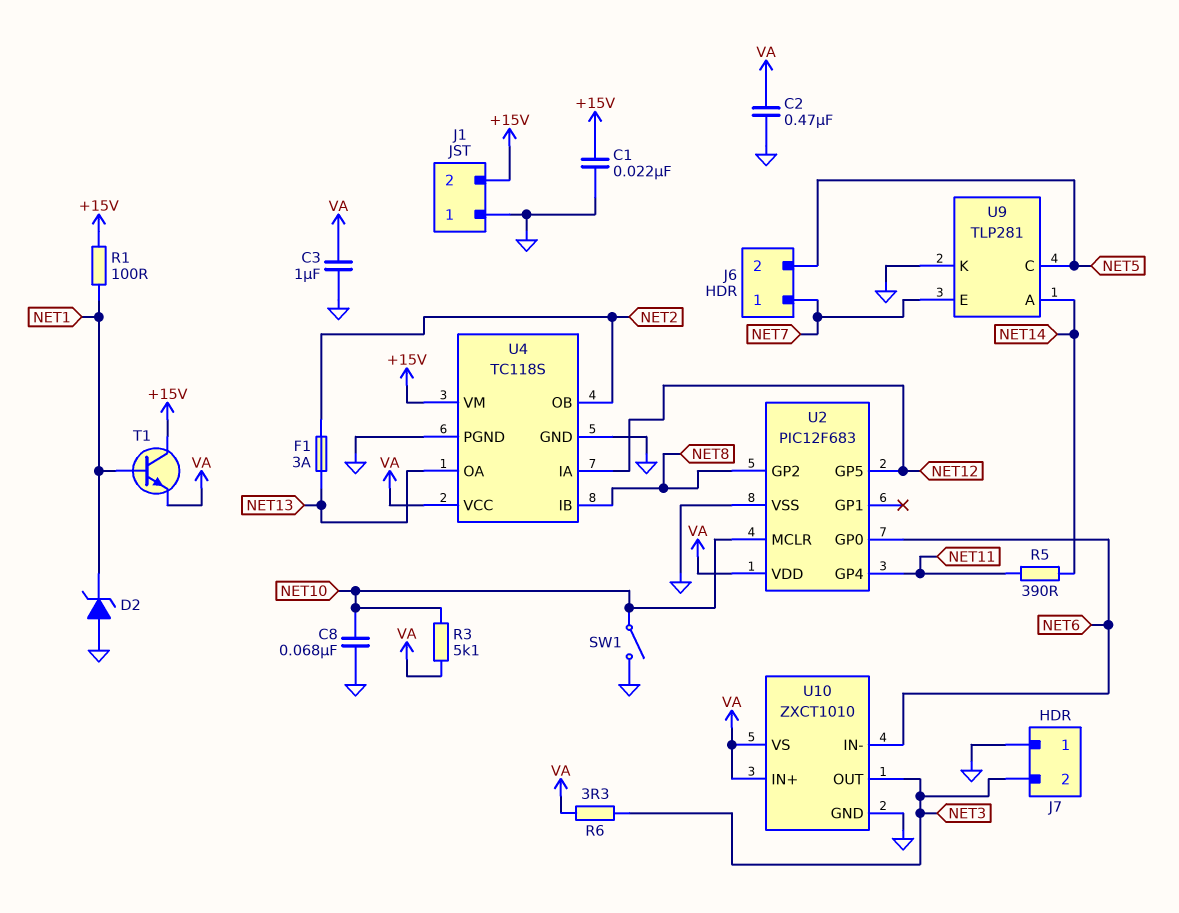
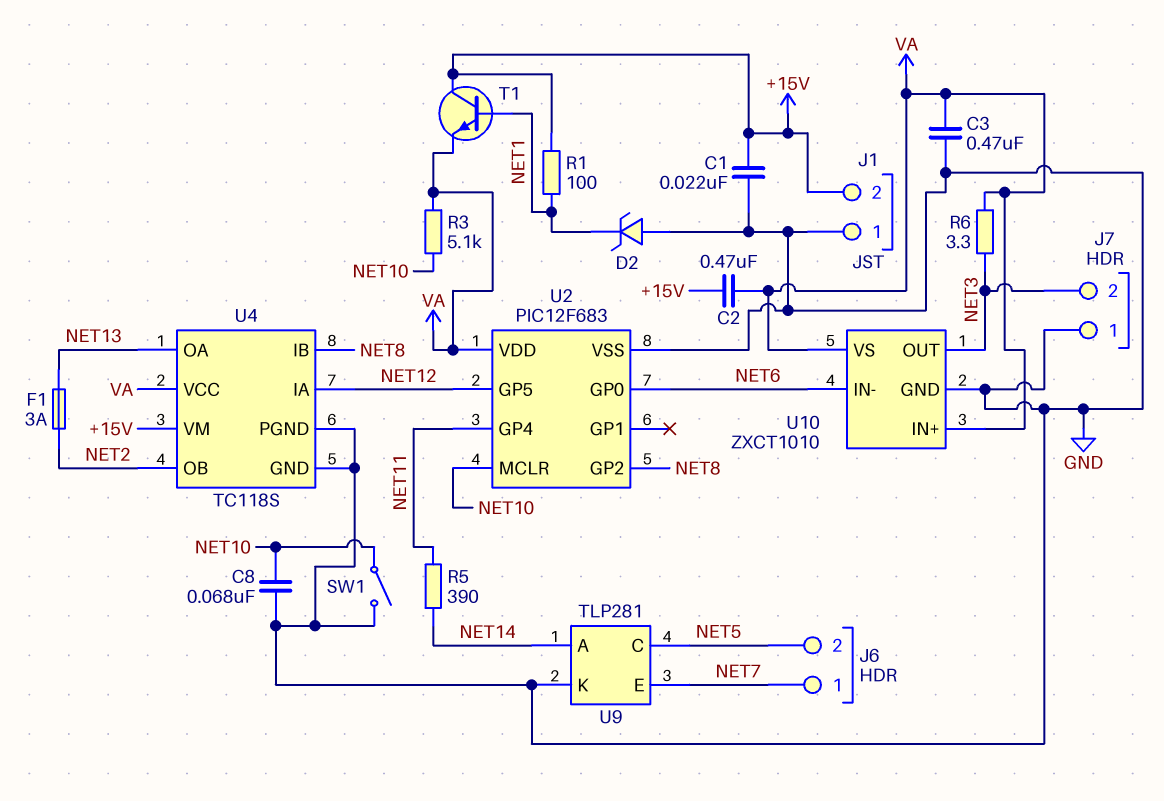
C2: 470nF (GND, VA) -> 470nF (+15V, VA)
C3: 1uF (GND, VA) -> 470nF (GND, VA)

